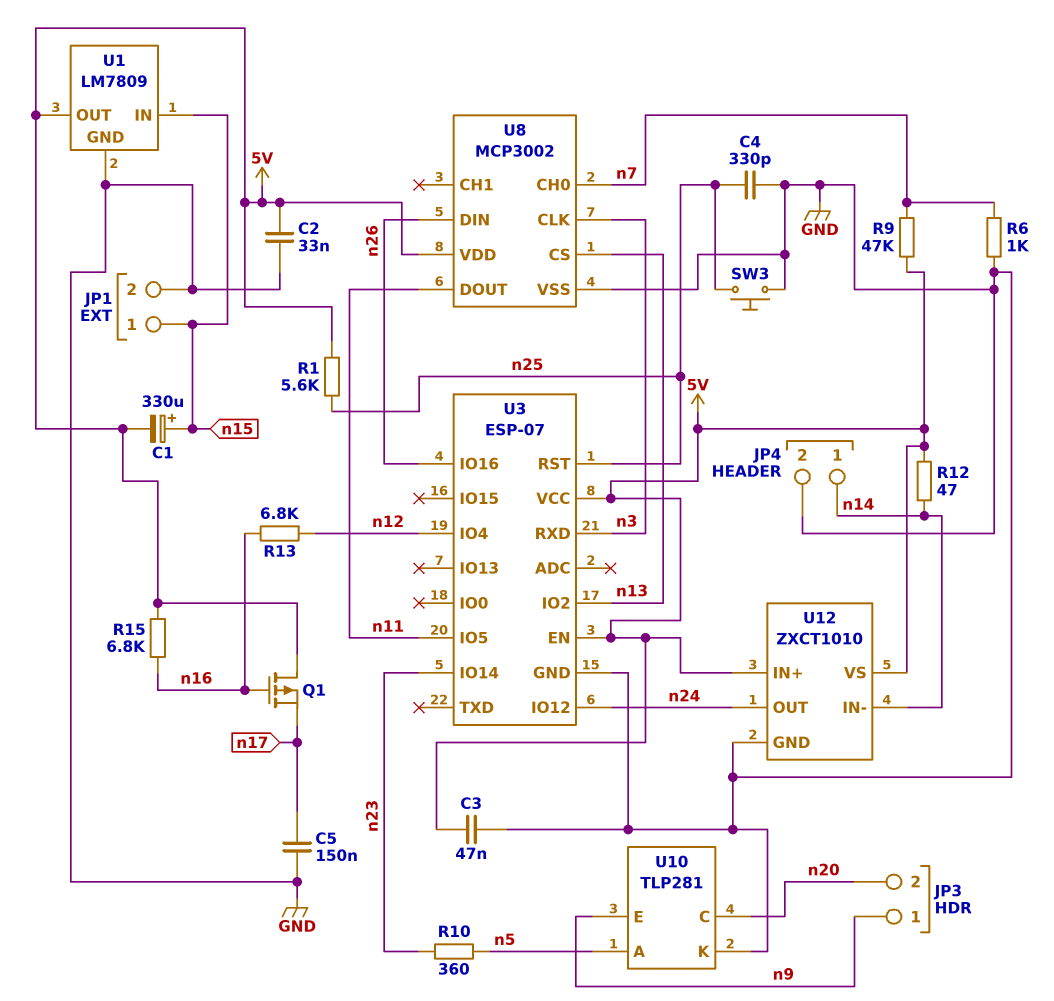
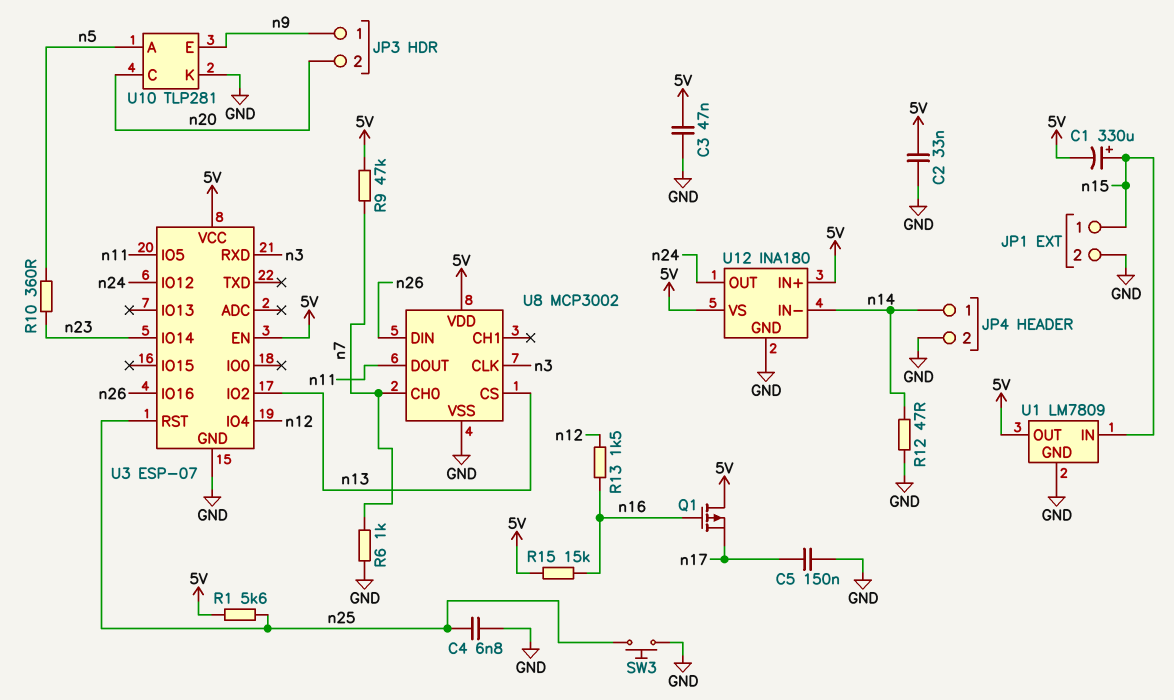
C4: 330pF (GND, n25) -> 6.8nF (GND, n25)
R12: 47 (5V, n14) -> 47 (GND, n14)
R13: 6.8k (n12, n16) -> 1.5k (n12, n16)
R15: 6.8k (5V, n16) -> 15k (5V, n16)
U12: ZXCT1010 -> INA180

